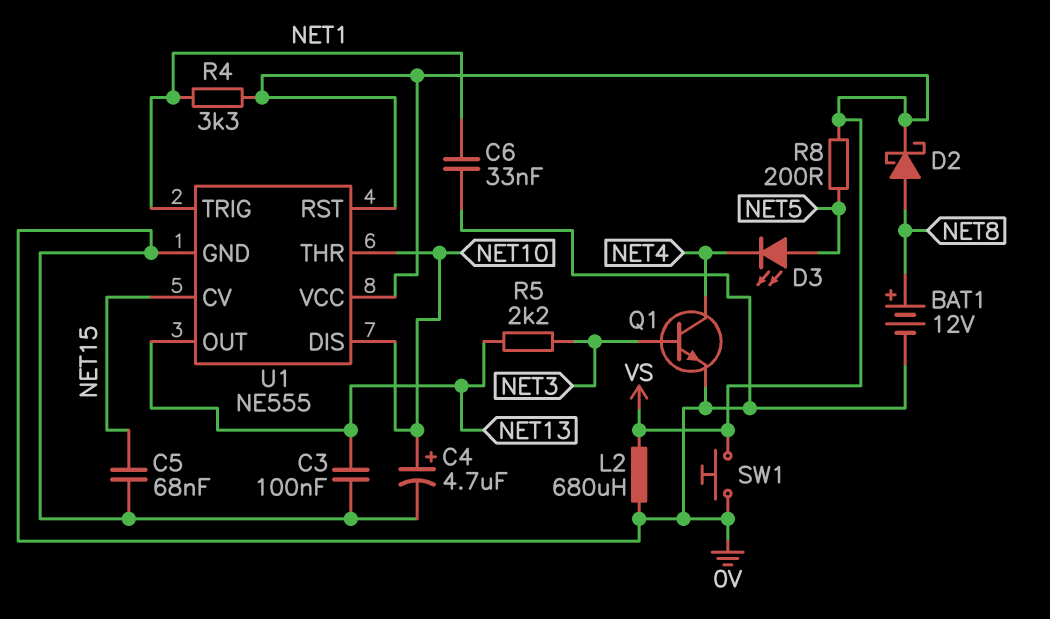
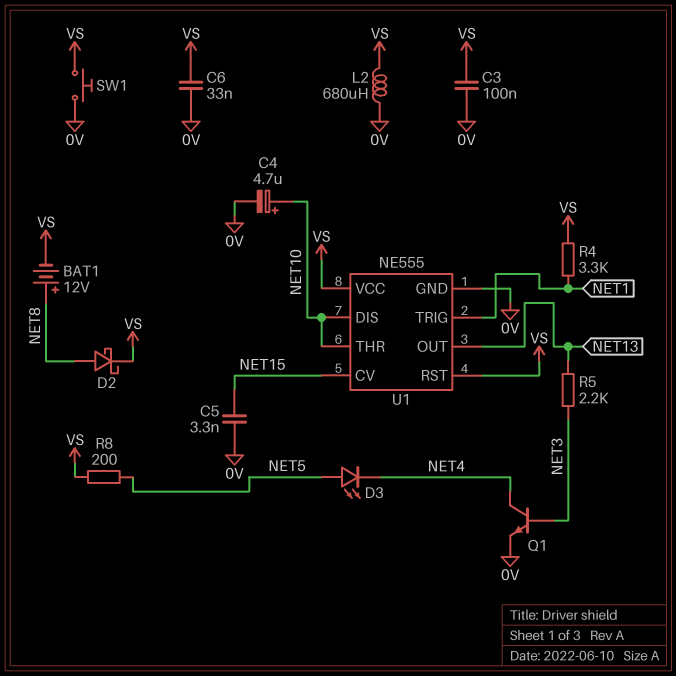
BAT1: 12V (plus NET8, minus 0V) -> 12V (plus NET8, minus VS)
C3: 100nF (0V, NET13) -> 100nF (0V, VS)
C5: 68nF (0V, NET15) -> 3.3nF (0V, NET15)
C6: 33nF (0V, NET1) -> 33nF (0V, VS)

